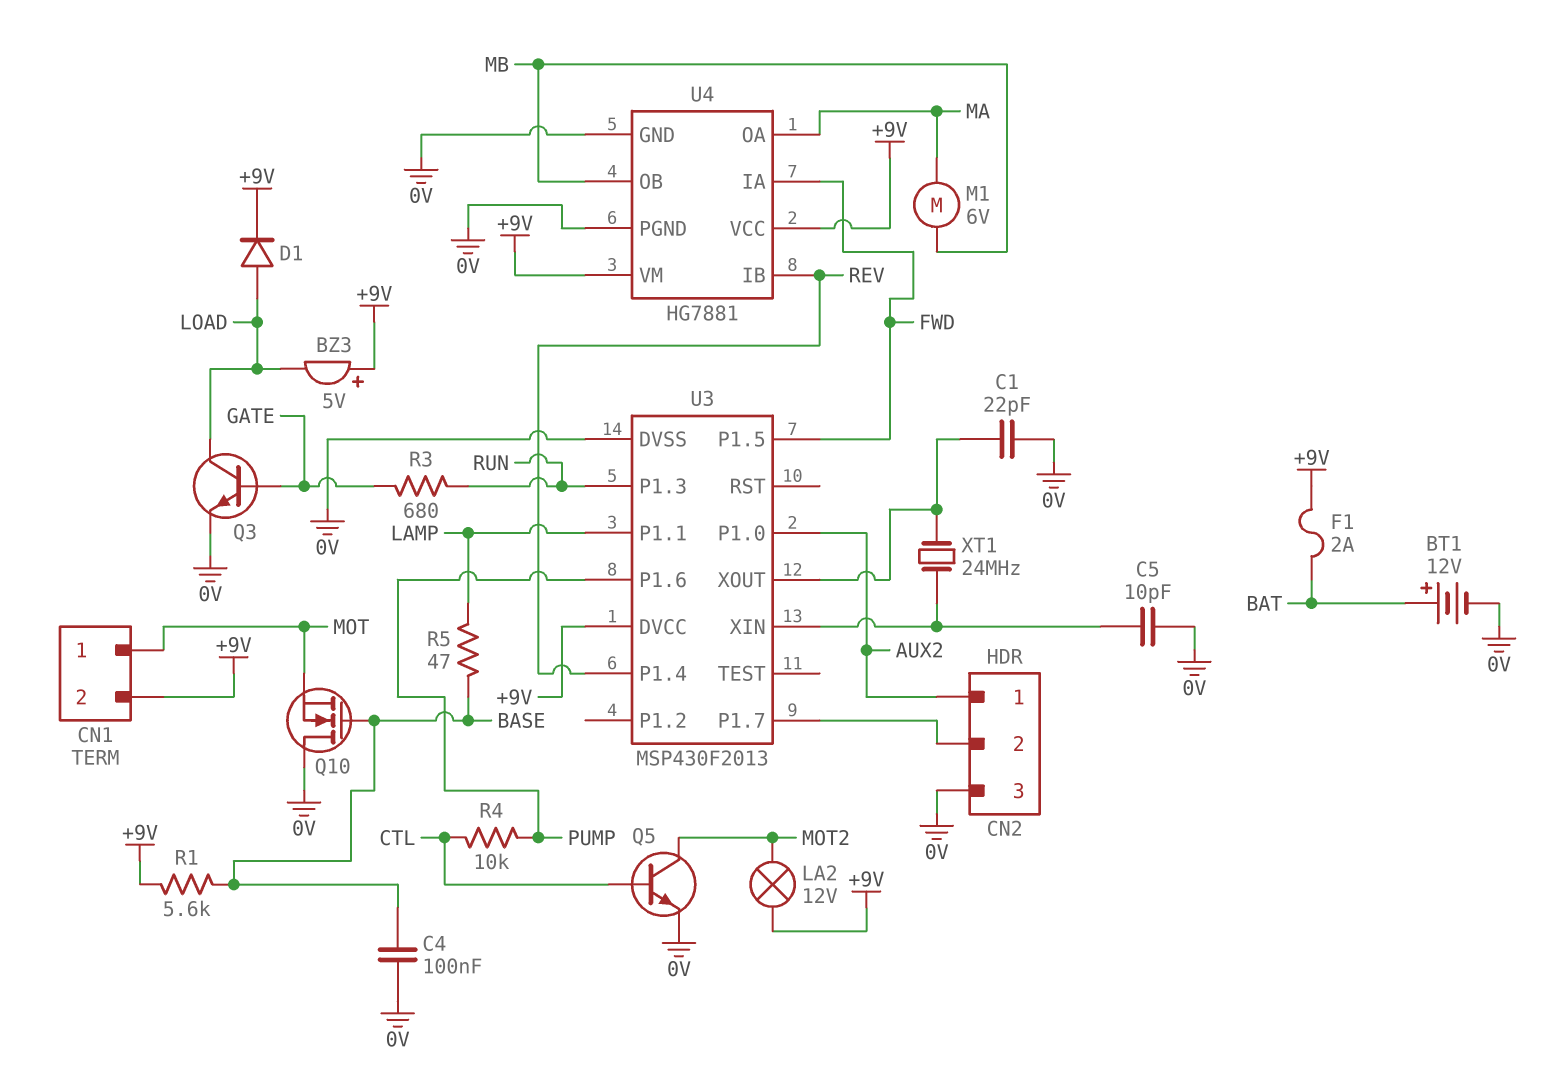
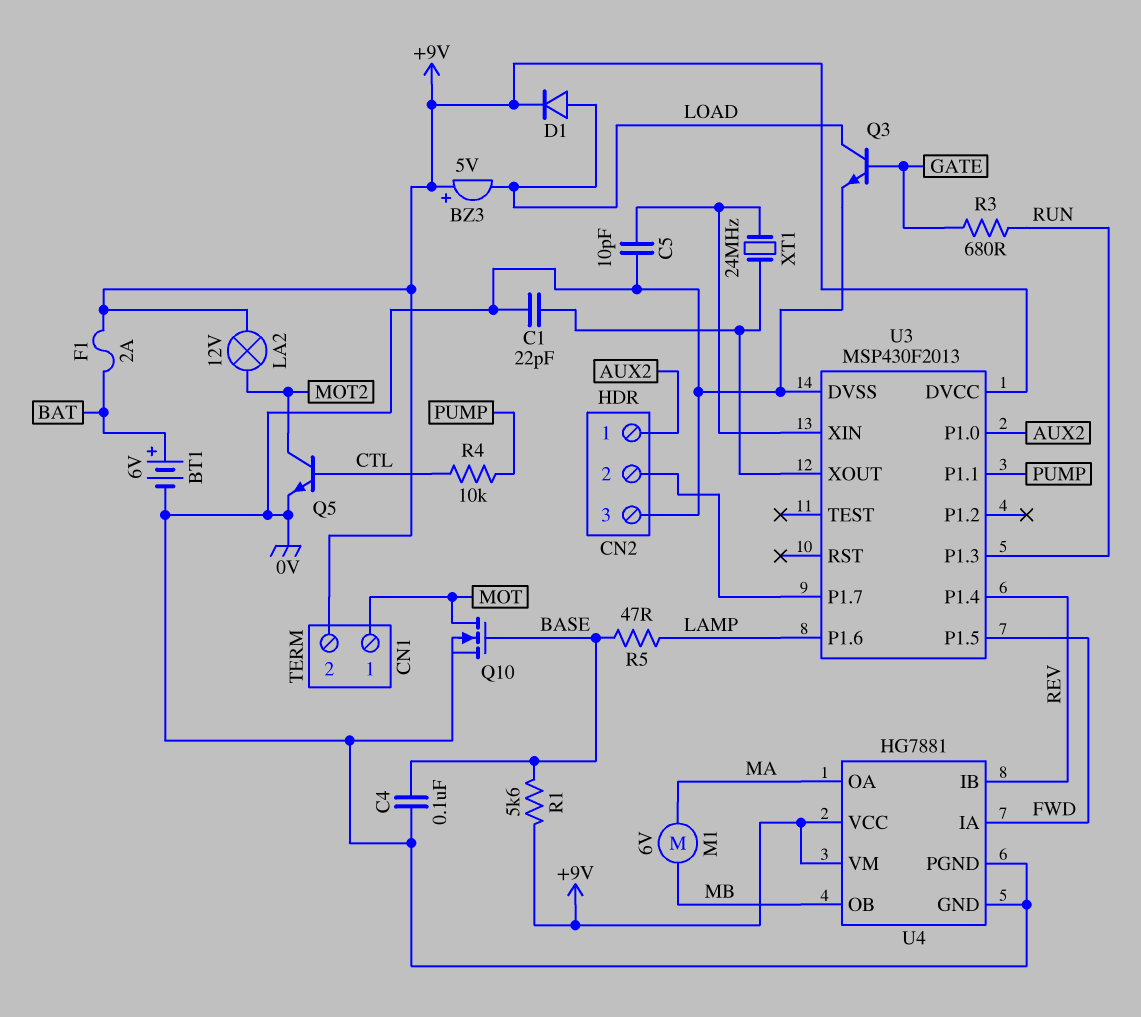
BT1: 12V (plus BAT, minus 0V) -> 6V (plus BAT, minus 0V)
Q10: NMOS (G BASE, D 0V, S MOT) -> NMOS (G BASE, D MOT, S 0V)
U3 pin P1.1: LAMP -> PUMP
U3 pin P1.6: PUMP -> LAMP

